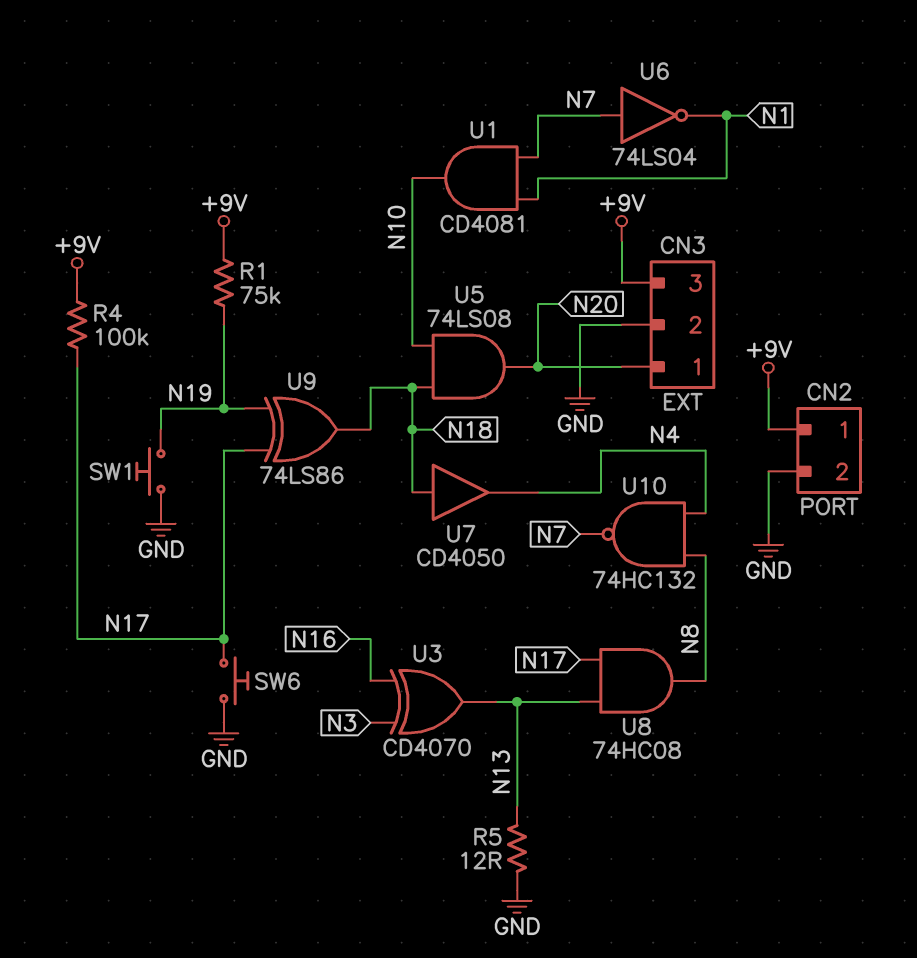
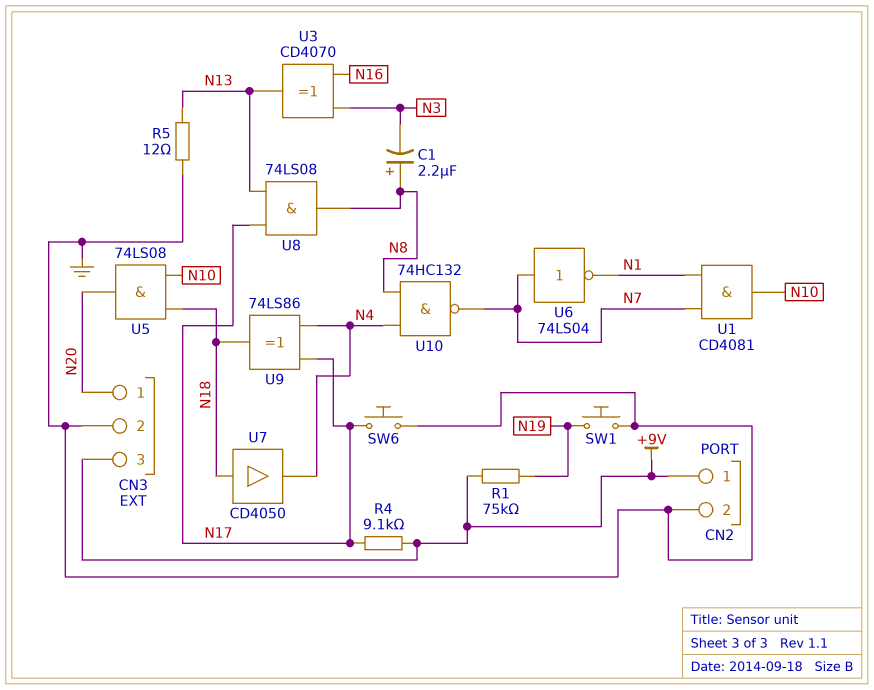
C1: none -> 2.2uF (plus N8, minus N3)
R4: 100k (+9V, N17) -> 9.1k (+9V, N17)
U8: AND 74HC08 (in N13, in N17, out N8) -> AND 74LS08 (in N13, in N17, out N8)
U9: XOR 74LS86 (in N17, in N19, out N18) -> XOR 74LS86 (in N4, in N17, out N18)

